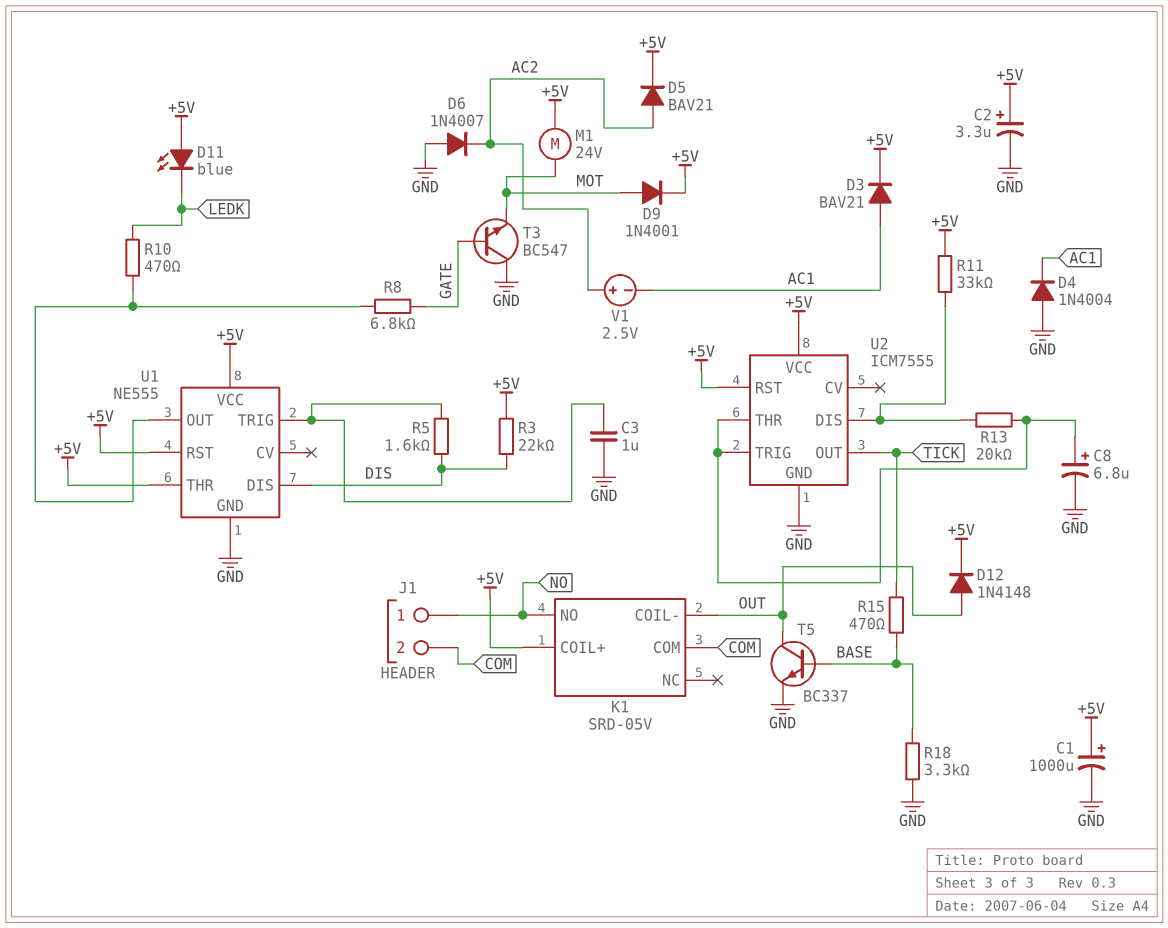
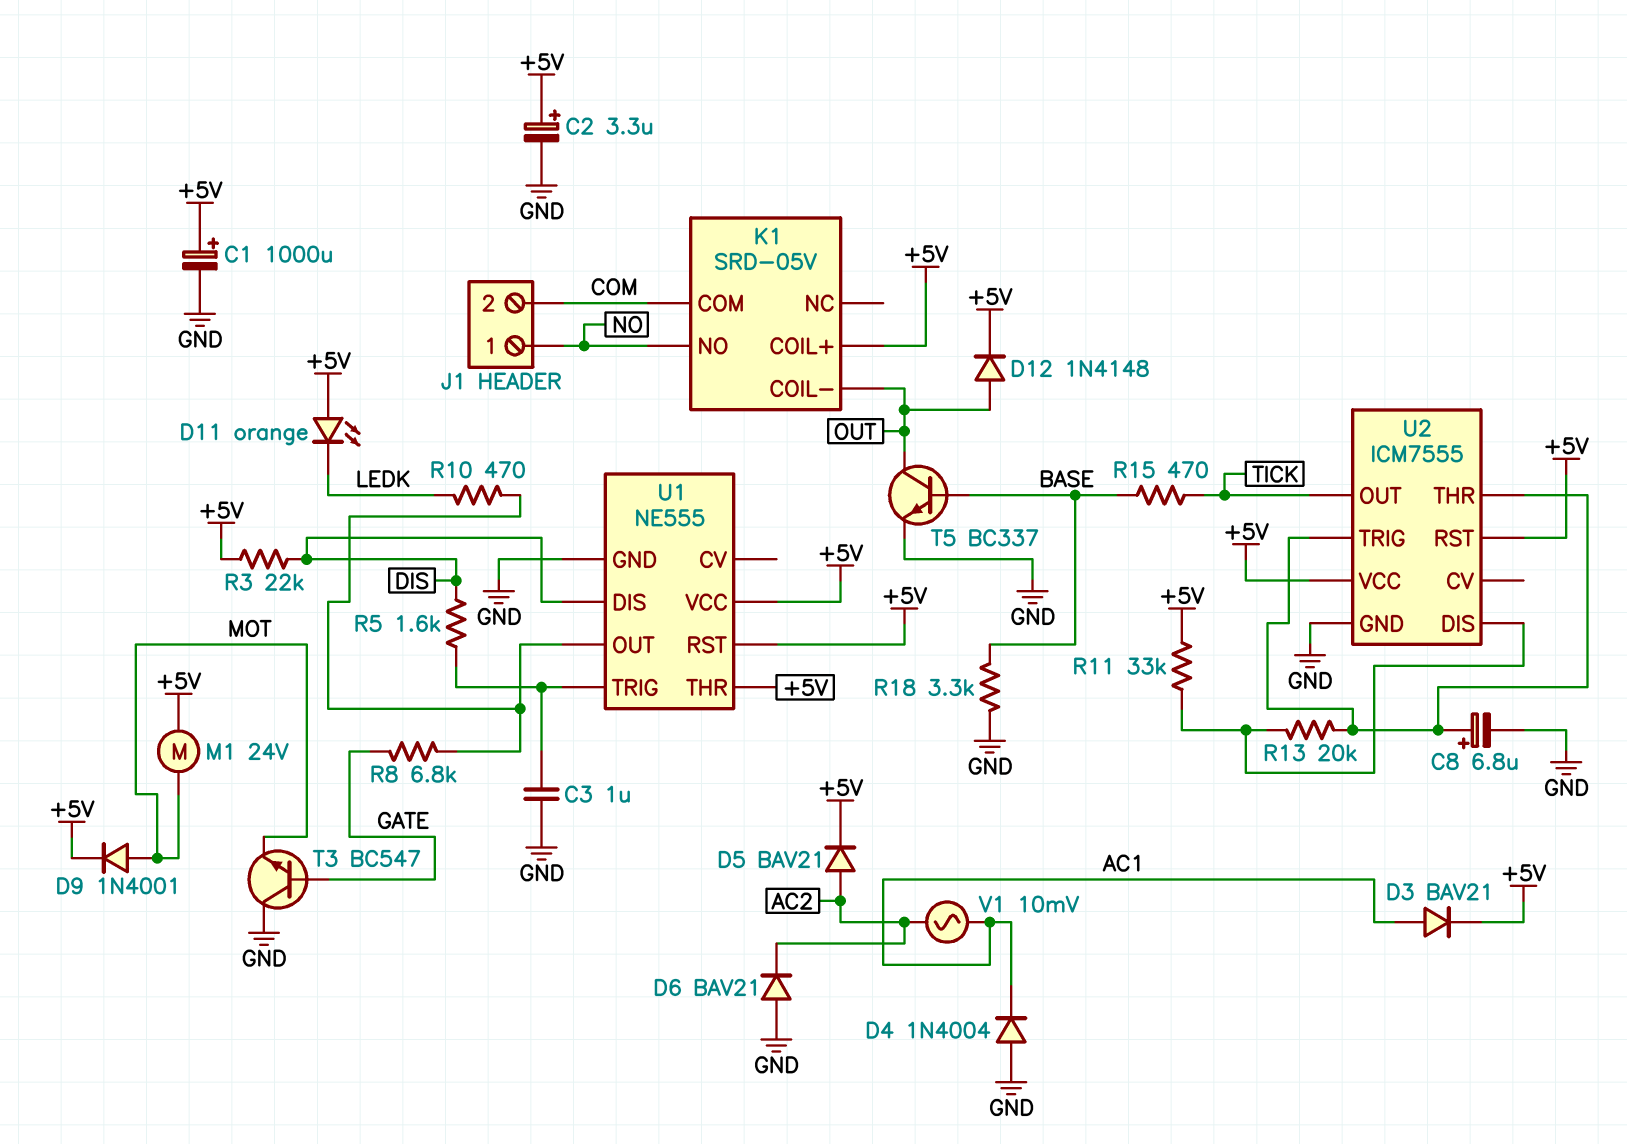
D6: diode 1N4007 (A GND, K AC2) -> diode BAV21 (A GND, K AC2)
D11: LED blue (A +5V, K LEDK) -> LED orange (A +5V, K LEDK)
V1: 2.5V (plus AC2, minus AC1) -> AC 10mV (AC1, AC2)

